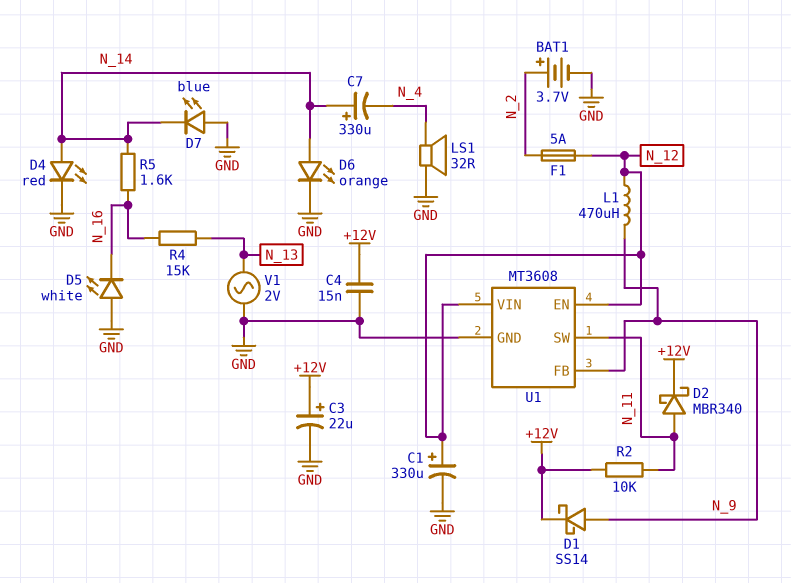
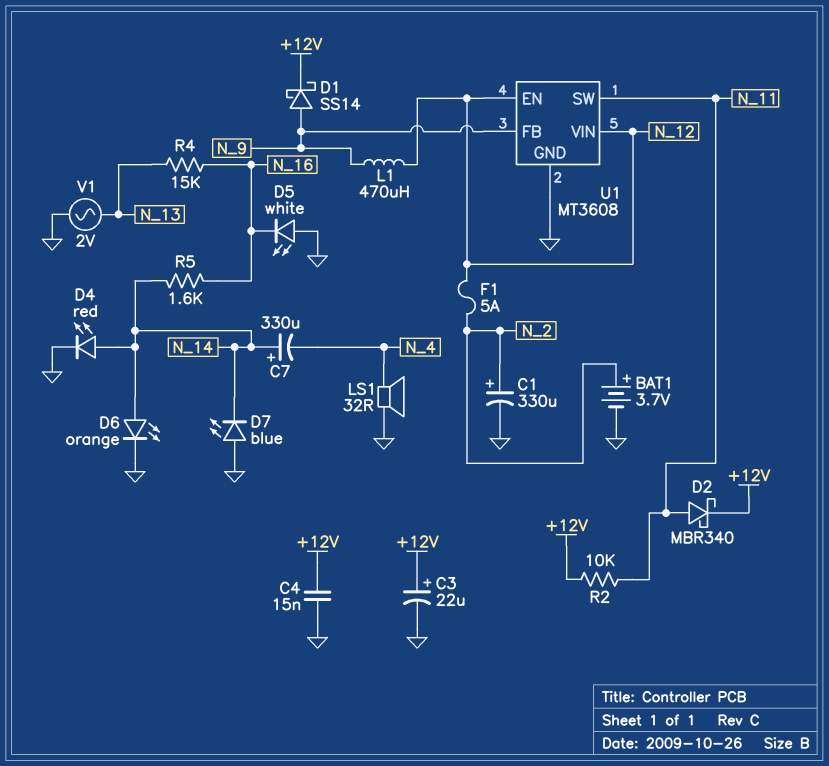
C1: 330uF (plus N_12, minus GND) -> 330uF (plus N_2, minus GND)

